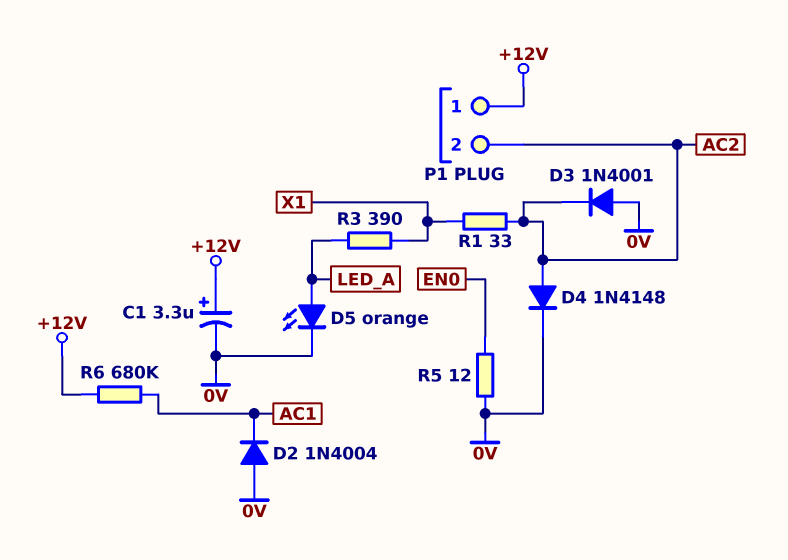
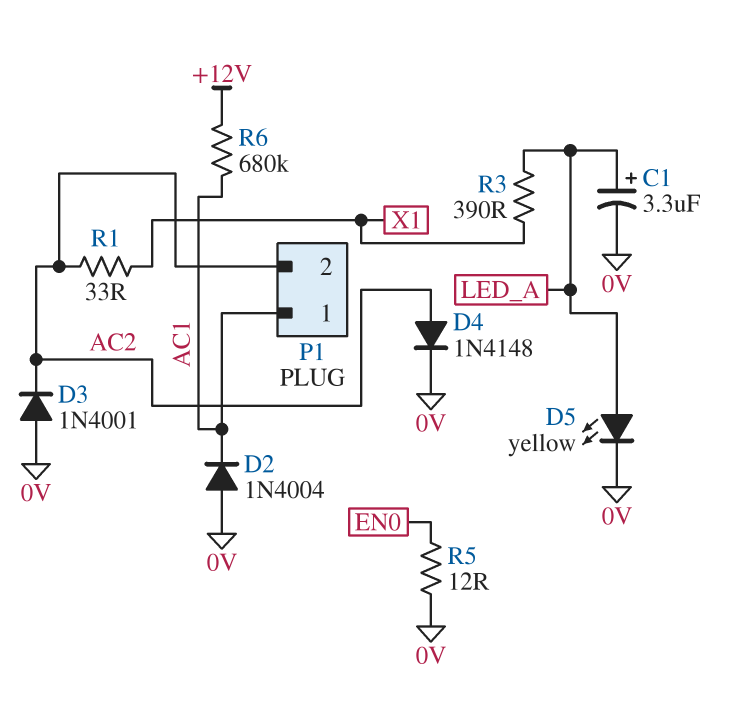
C1: 3.3uF (plus +12V, minus 0V) -> 3.3uF (plus LED_A, minus 0V)
D5: LED orange (A LED_A, K 0V) -> LED yellow (A LED_A, K 0V)
P1 pin 1: +12V -> AC1

